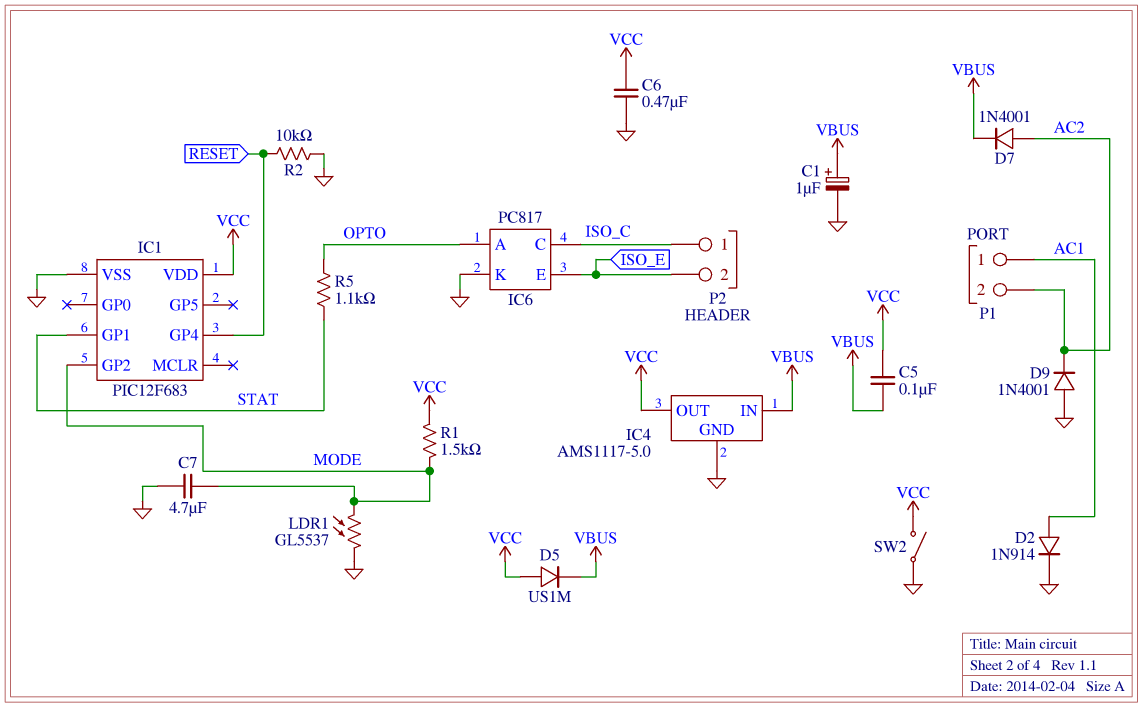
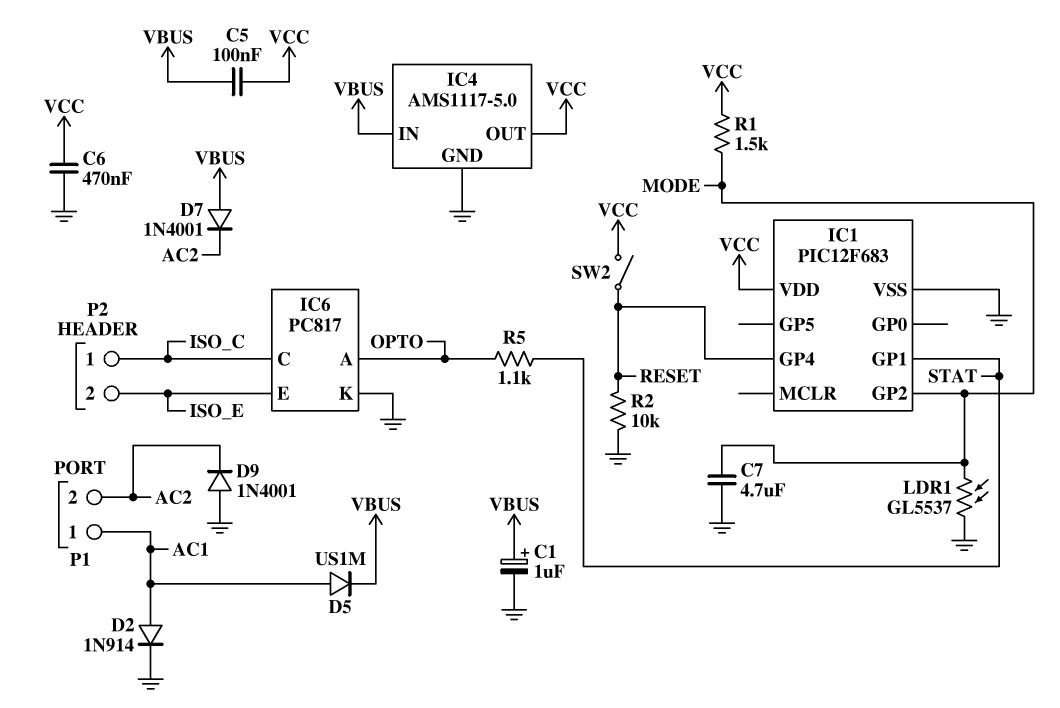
D5: diode US1M (A VCC, K VBUS) -> diode US1M (A AC1, K VBUS)
D7: diode 1N4001 (A AC2, K VBUS) -> diode 1N4001 (A VBUS, K AC2)
SW2: switch (GND, VCC) -> switch (RESET, VCC)

